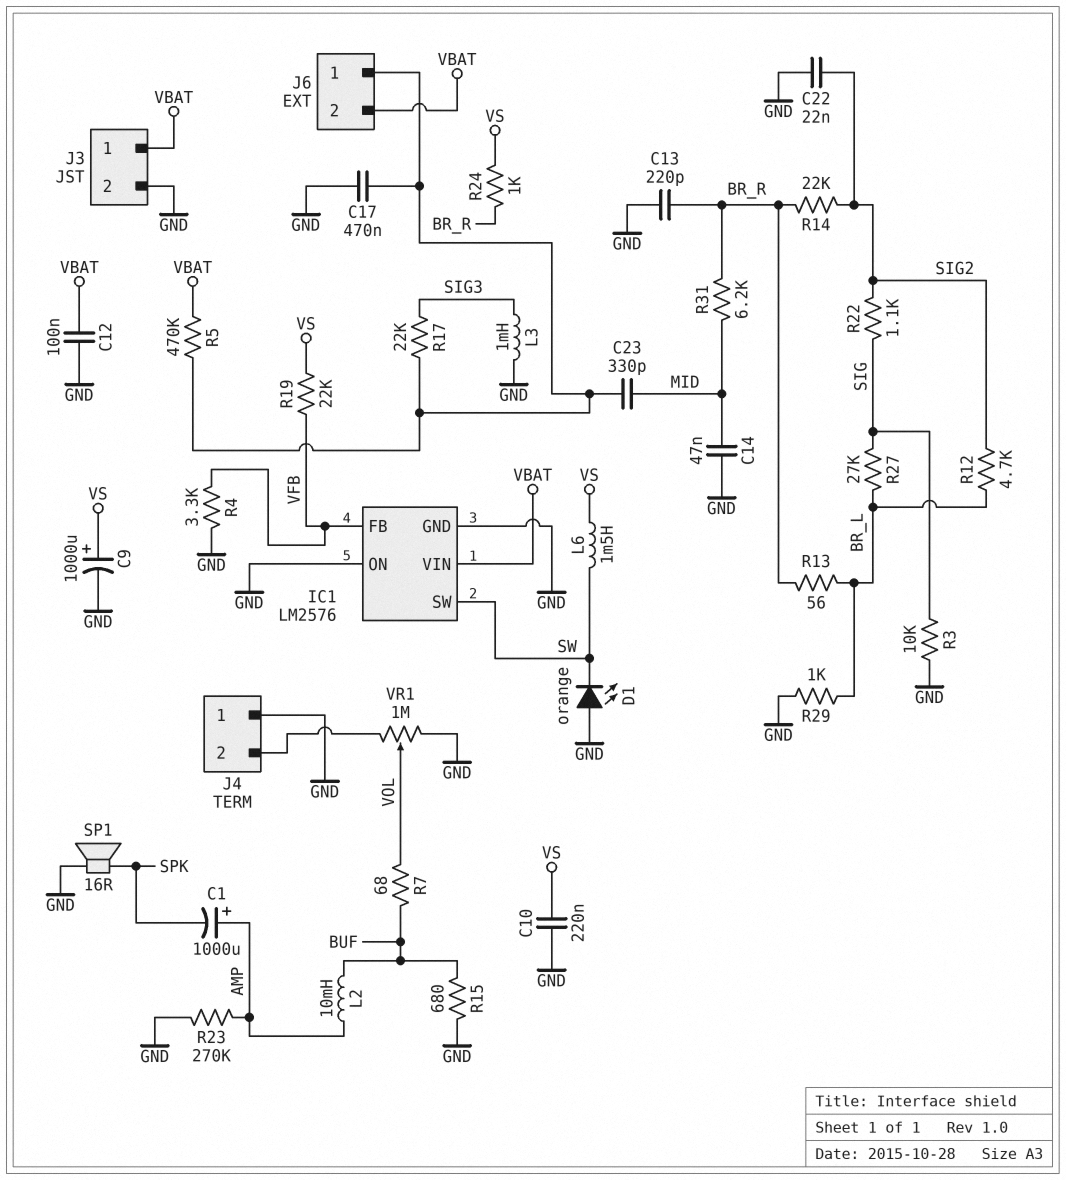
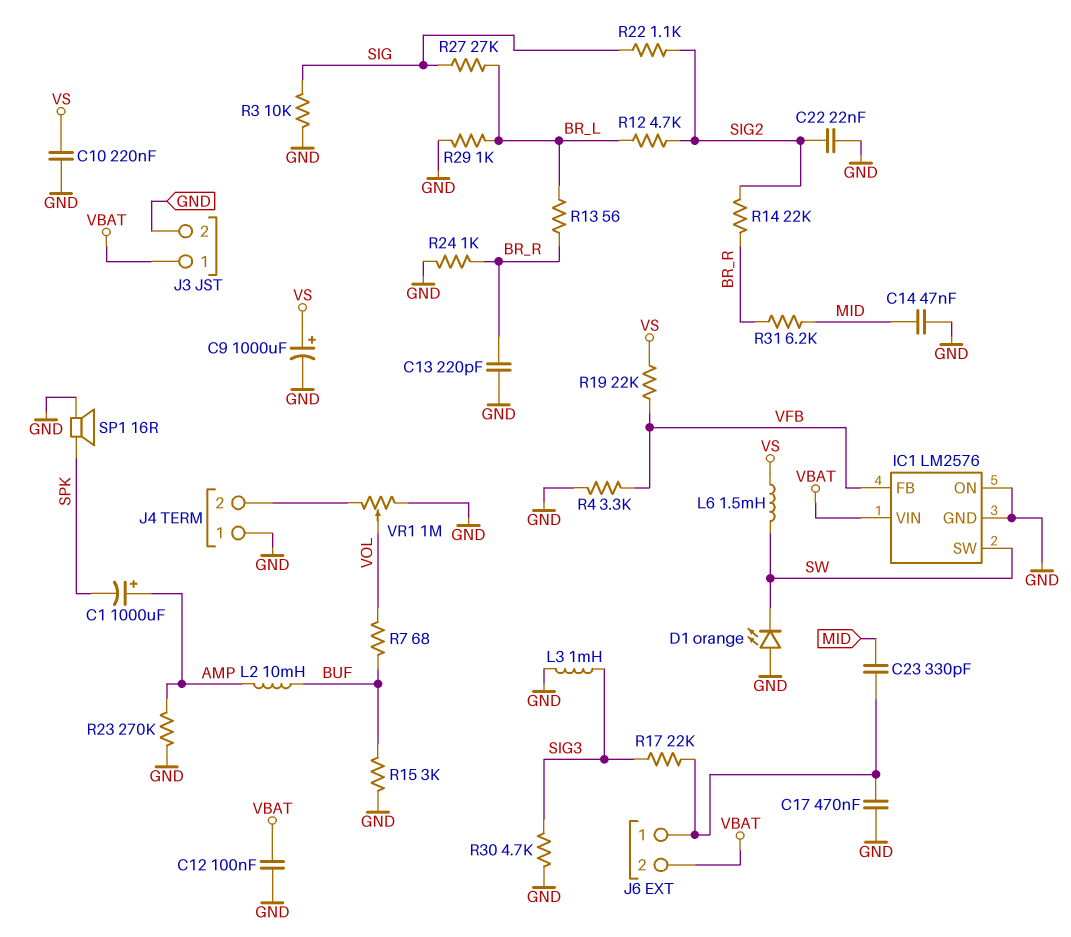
R5: 470k (J6/1, VBAT) -> none
R15: 680 (BUF, GND) -> 3k (BUF, GND)
R24: 1k (BR_R, VS) -> 1k (BR_R, GND)
R30: none -> 4.7k (GND, SIG3)

